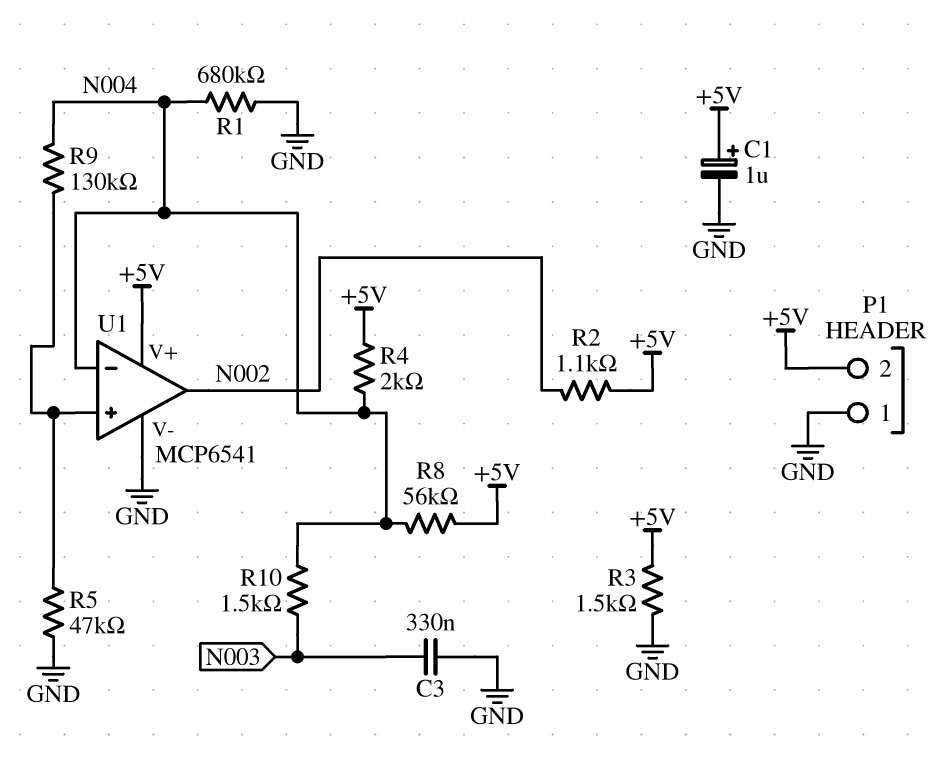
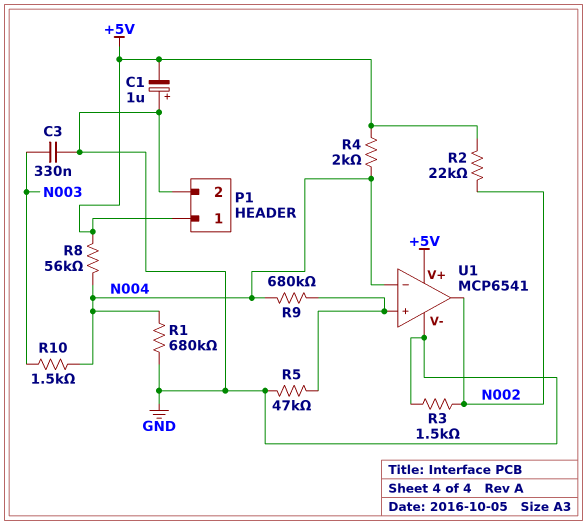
C1: 1uF (plus +5V, minus GND) -> 1uF (plus GND, minus +5V)
P1 pin 1: GND -> +5V
P1 pin 2: +5V -> GND
R2: 1.1k (+5V, N002) -> 22k (+5V, N002)
R3: 1.5k (+5V, GND) -> 1.5k (GND, N002)
R9: 130k (N004, U1/in+) -> 680k (N004, U1/in+)

